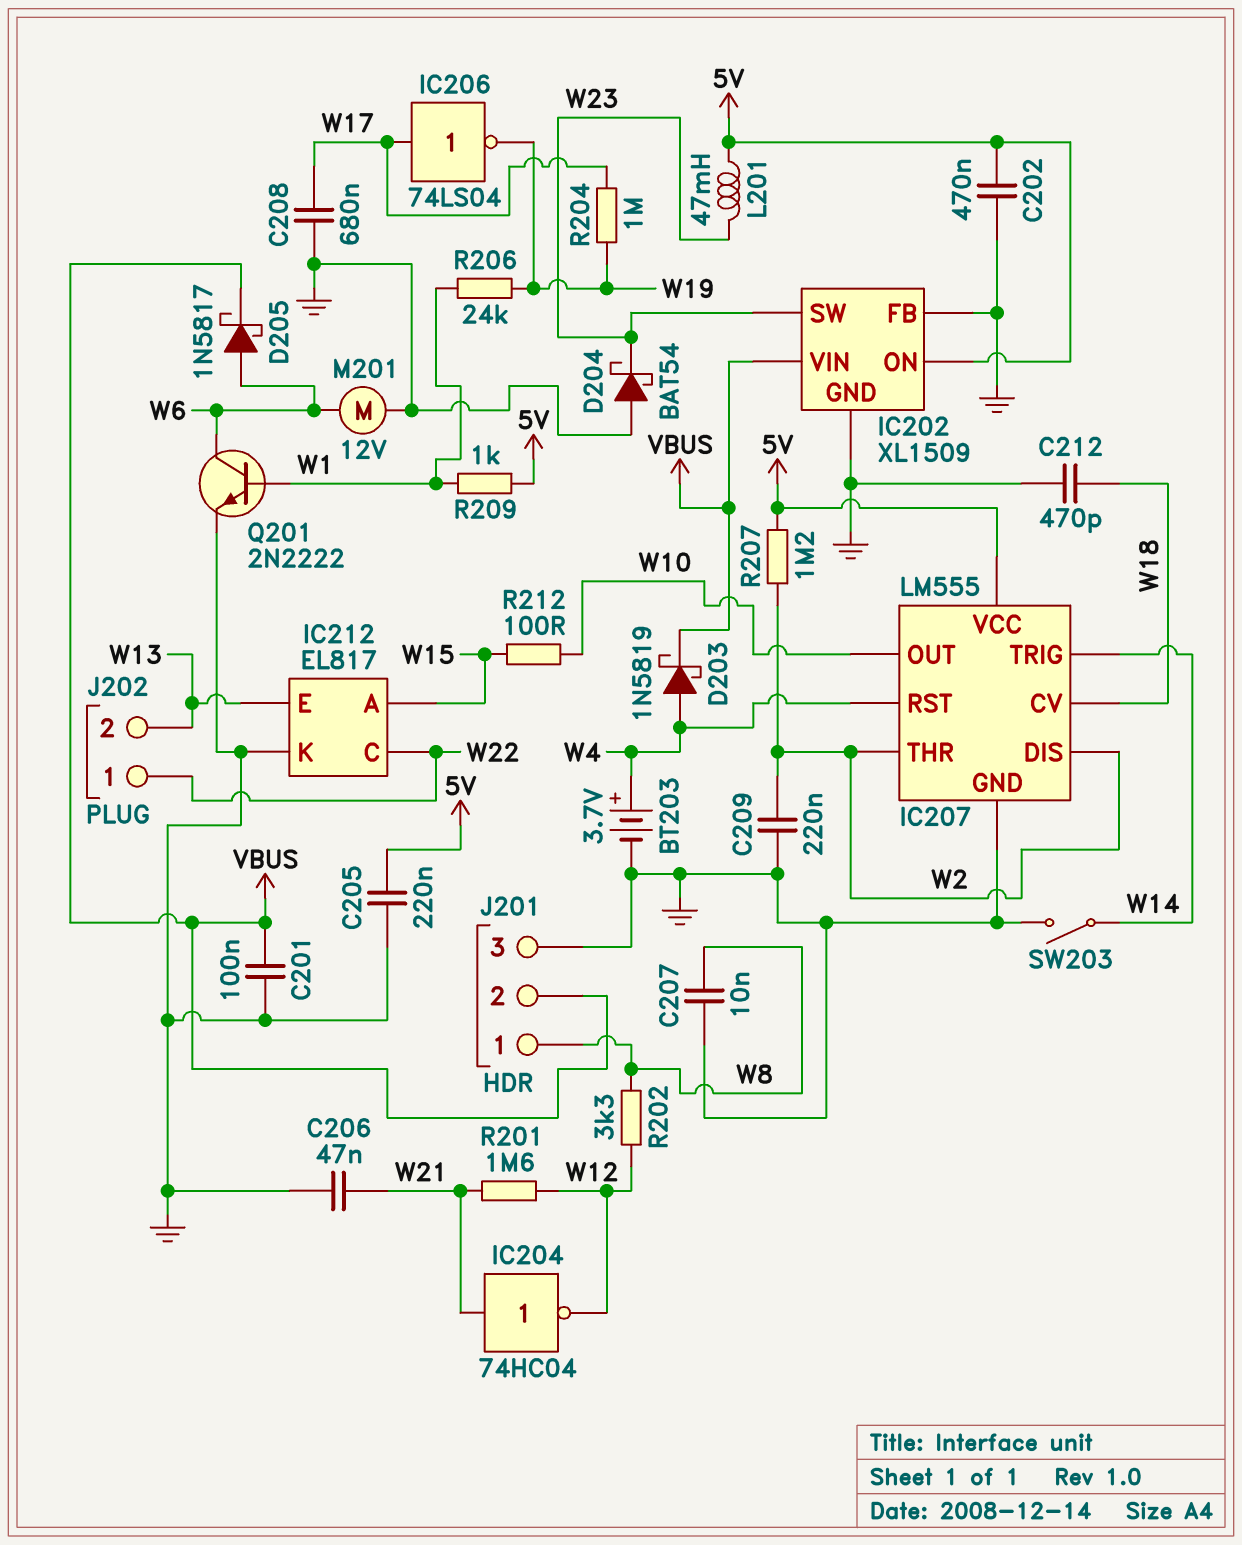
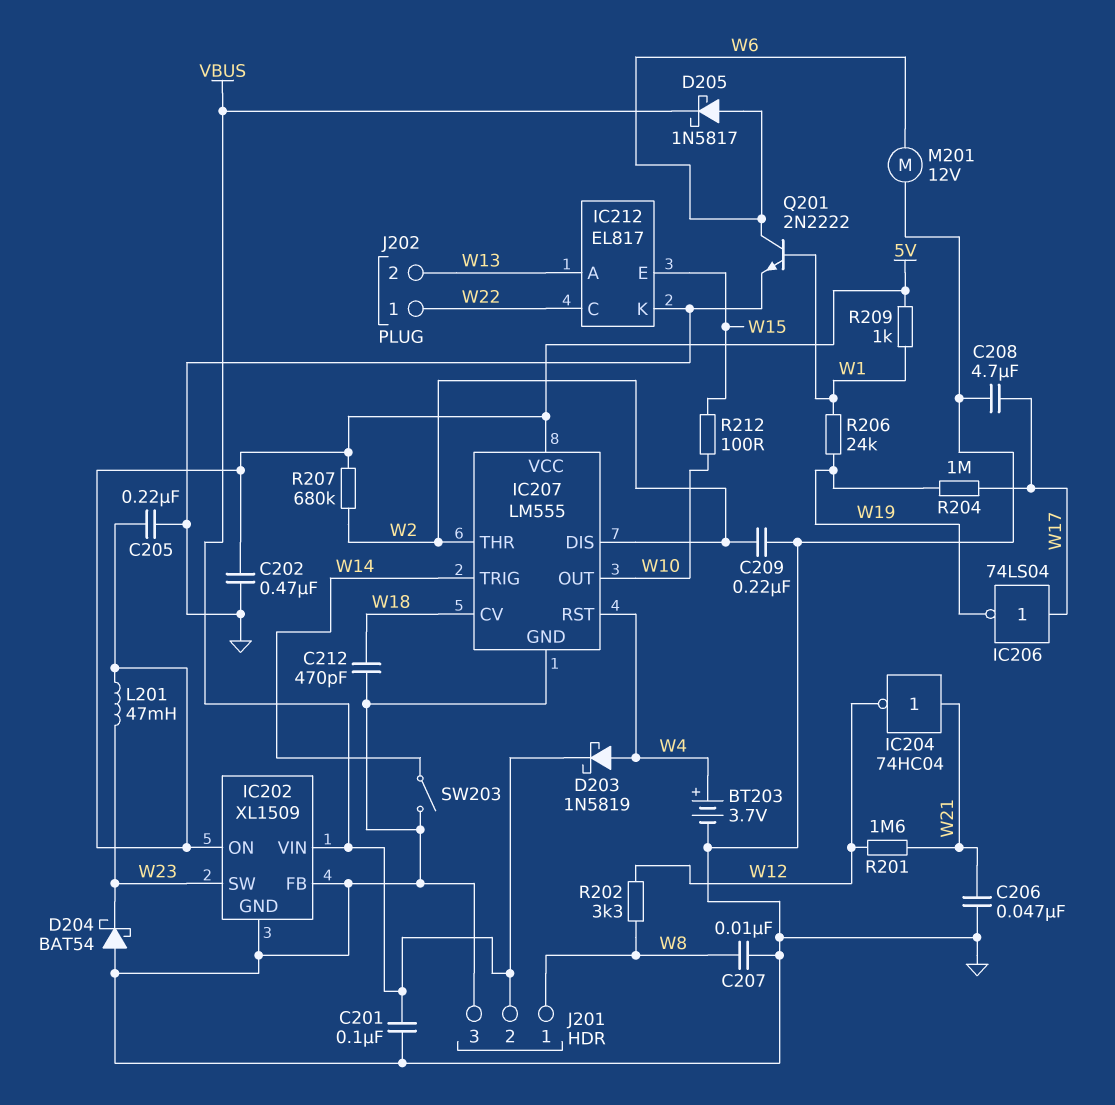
C208: 680nF (GND, W17) -> 4.7uF (GND, W17)
IC212 pin A: W15 -> W13
IC212 pin E: W13 -> W15
R207: 1.2M (5V, W2) -> 680k (5V, W2)

